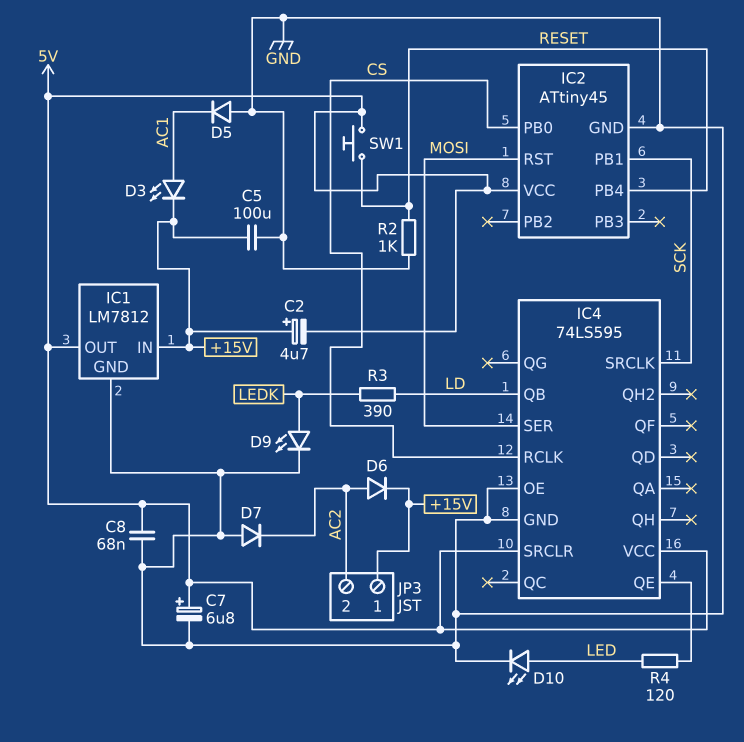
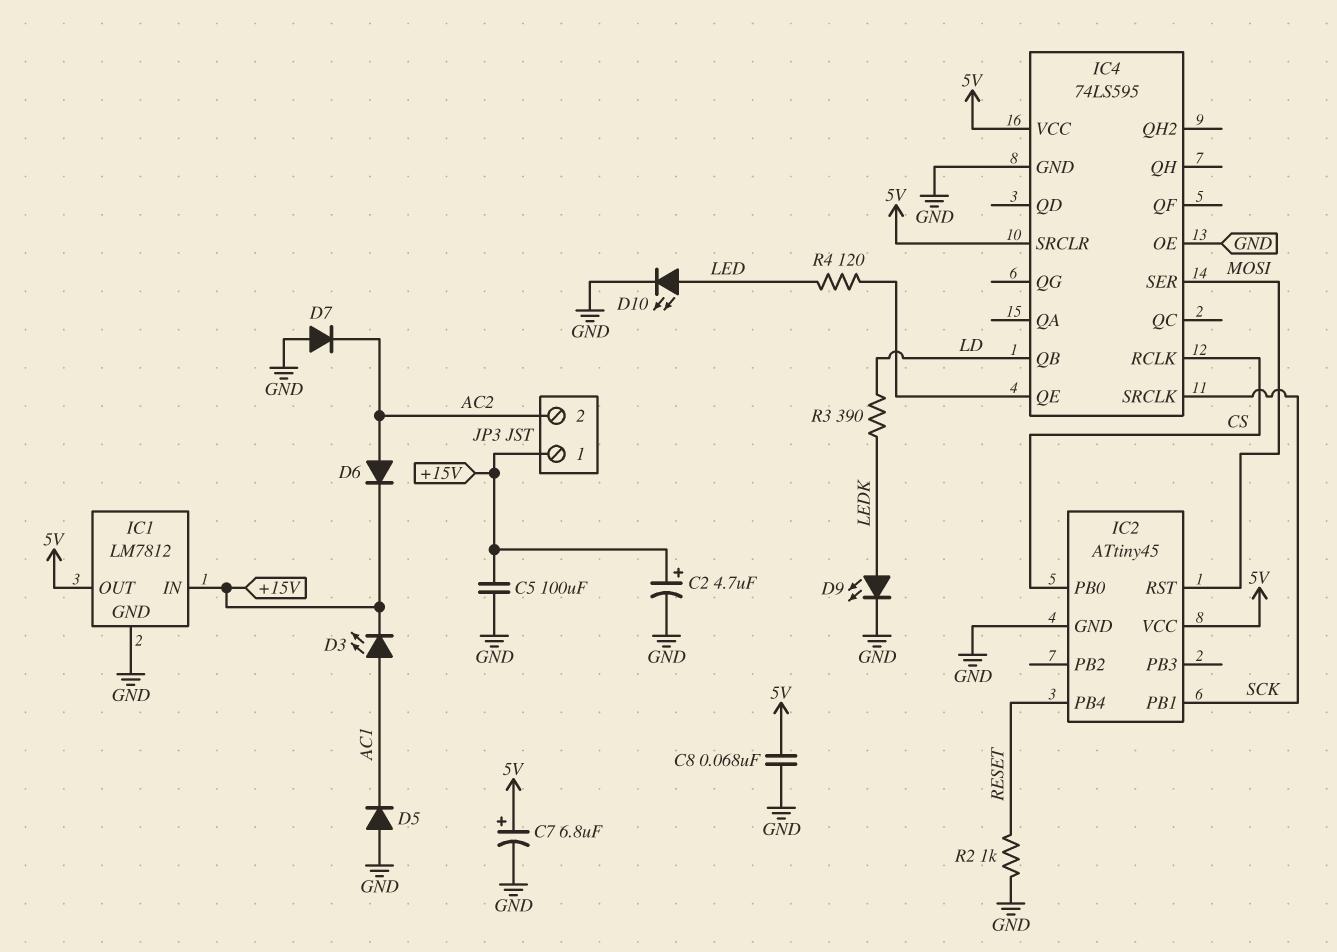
C2: 4.7uF (plus +15V, minus 5V) -> 4.7uF (plus +15V, minus GND)
SW1: button (5V, RESET) -> none

